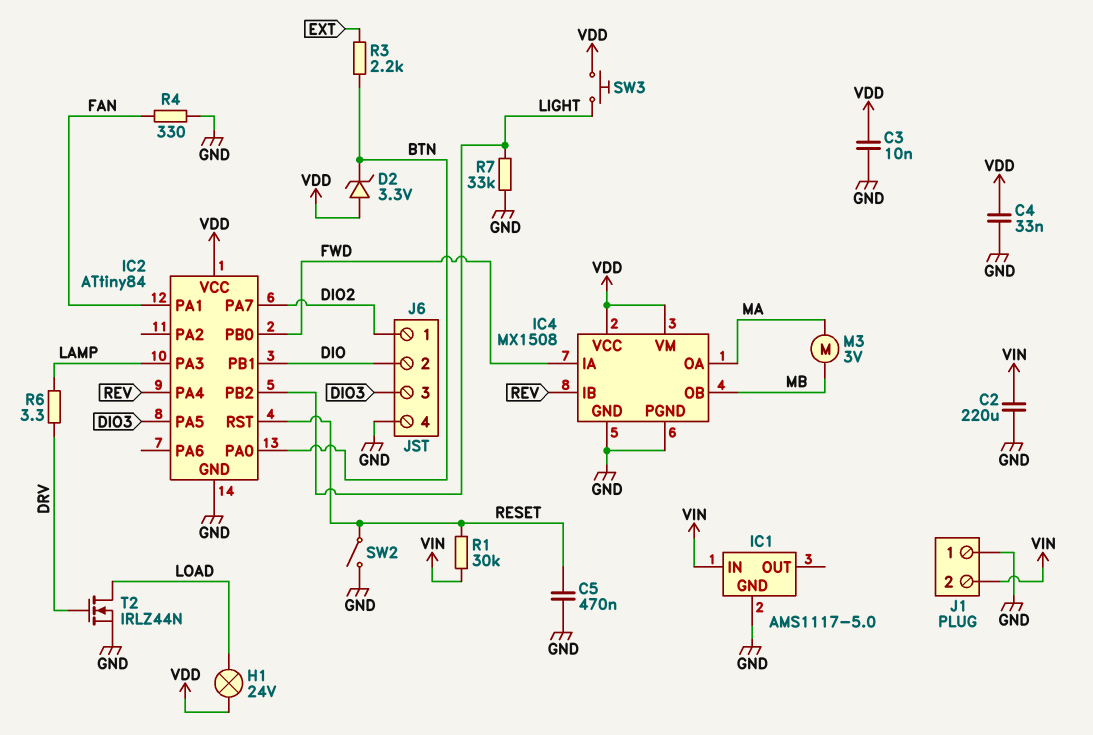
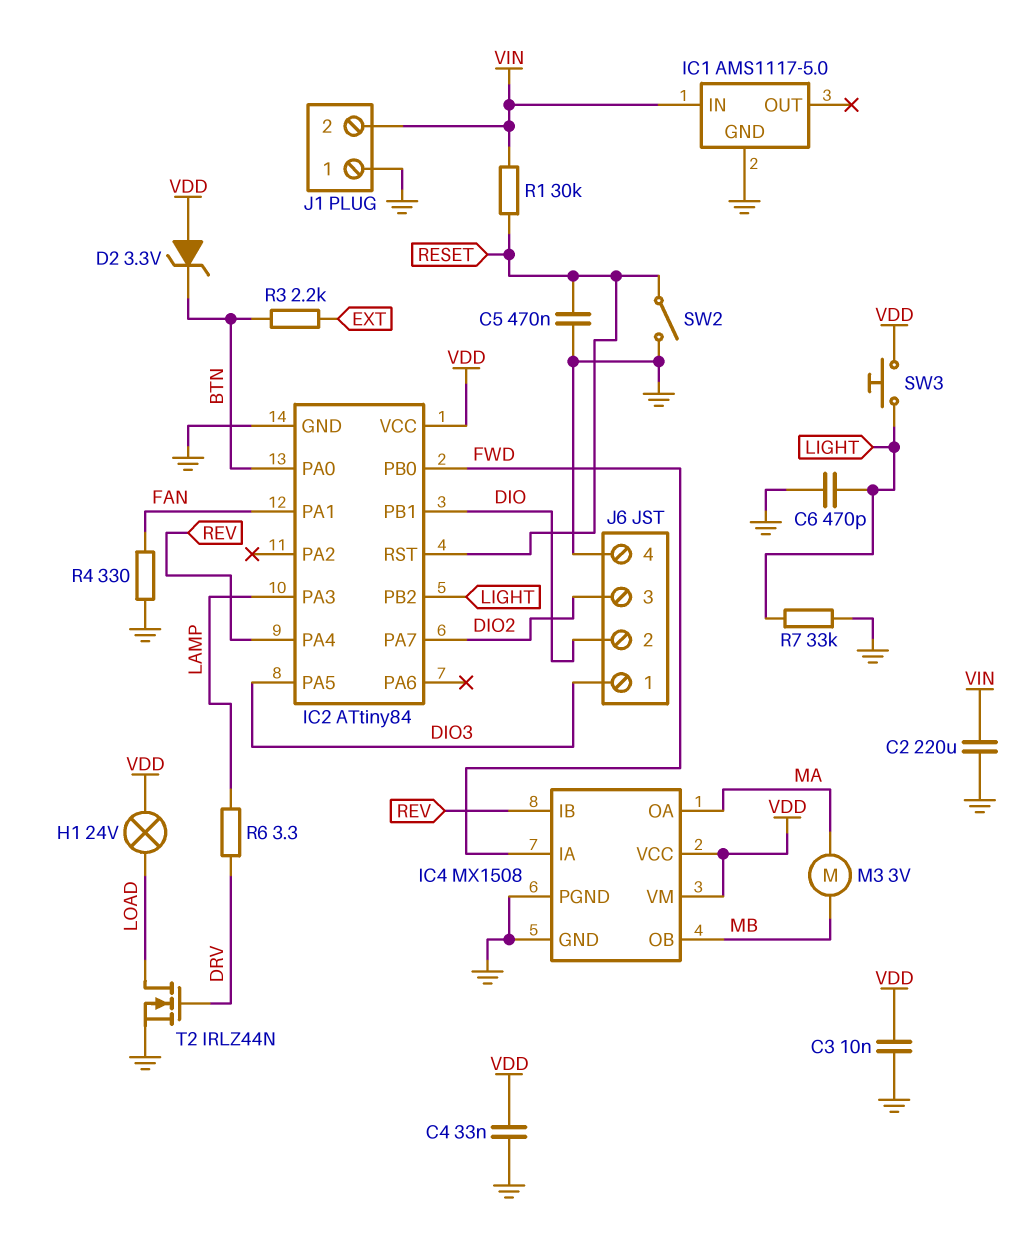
C6: none -> 470pF (GND, LIGHT)
J6 pin 1: DIO2 -> DIO3
J6 pin 3: DIO3 -> DIO2

